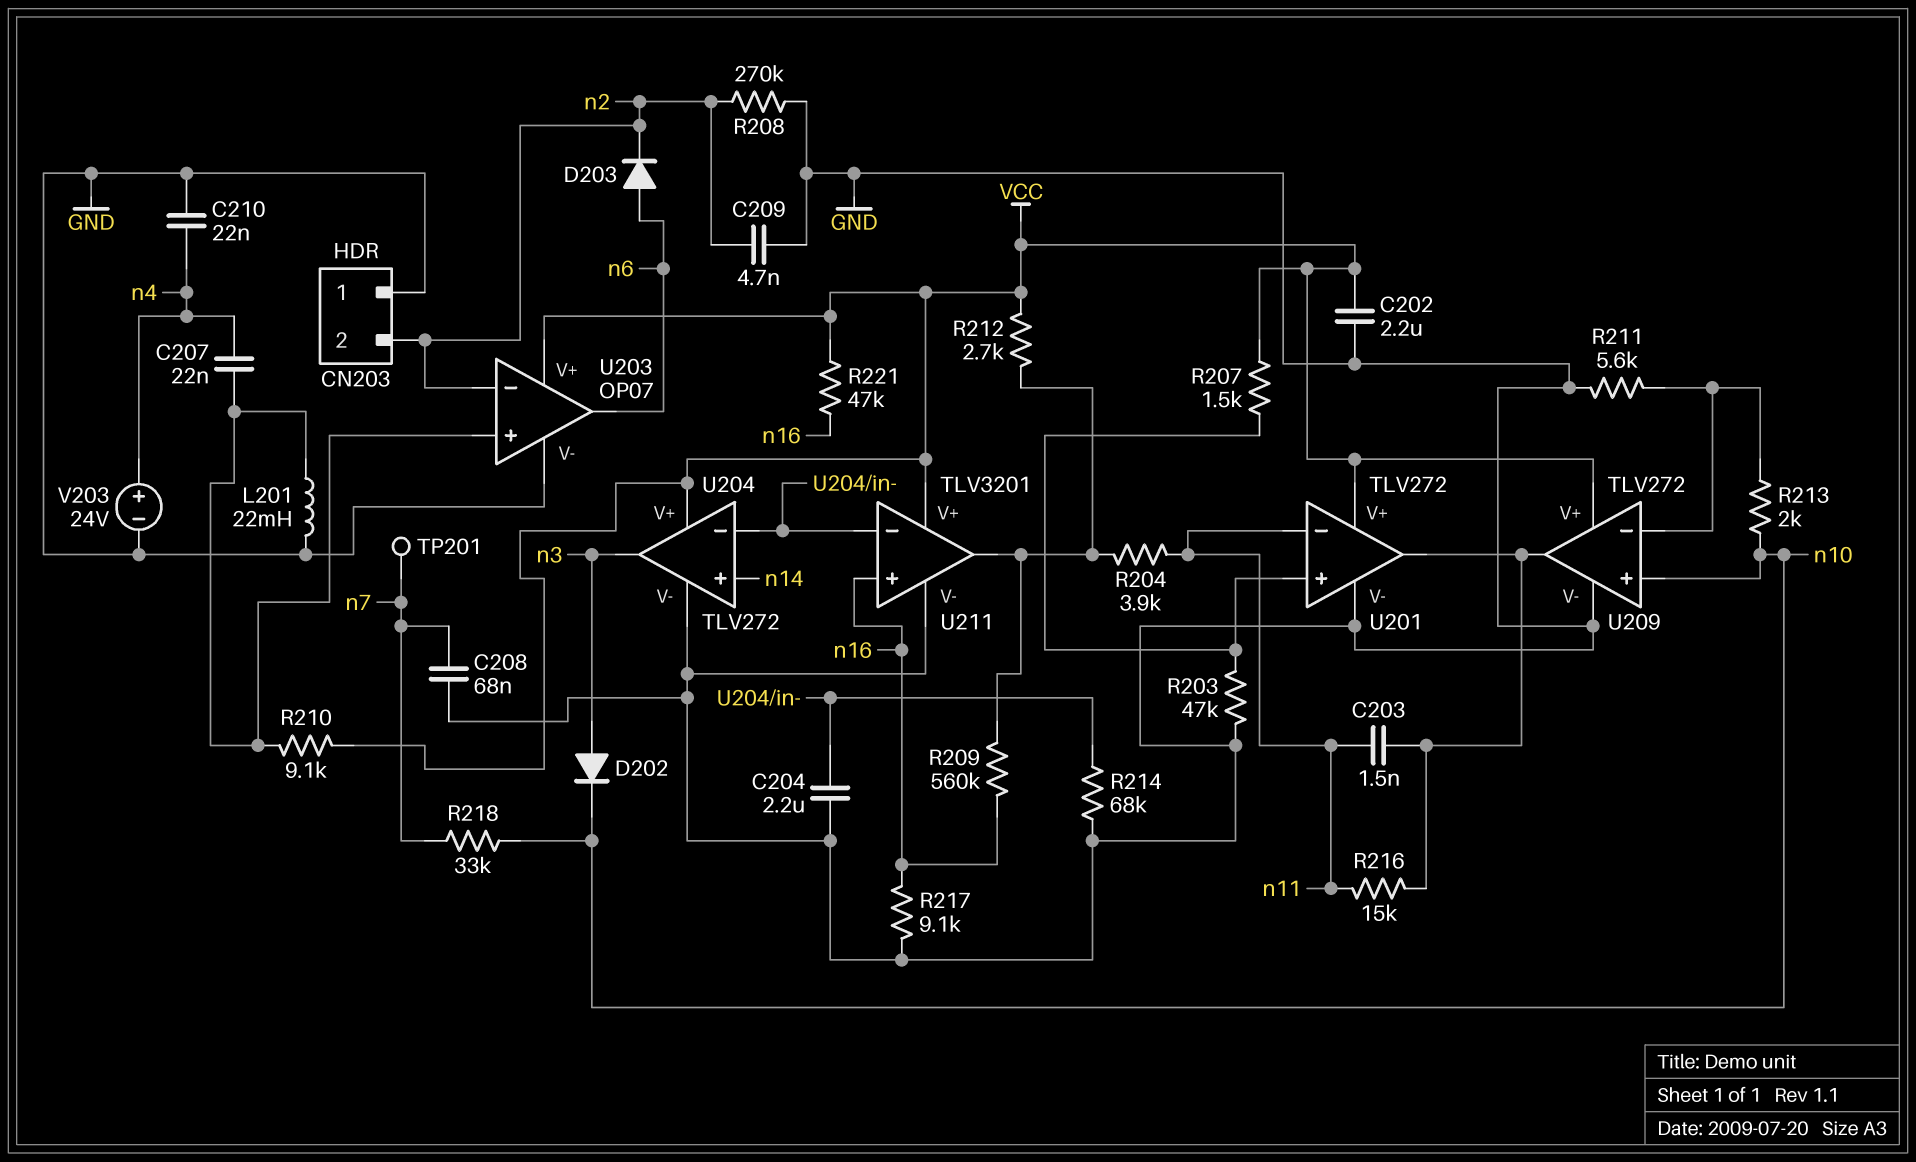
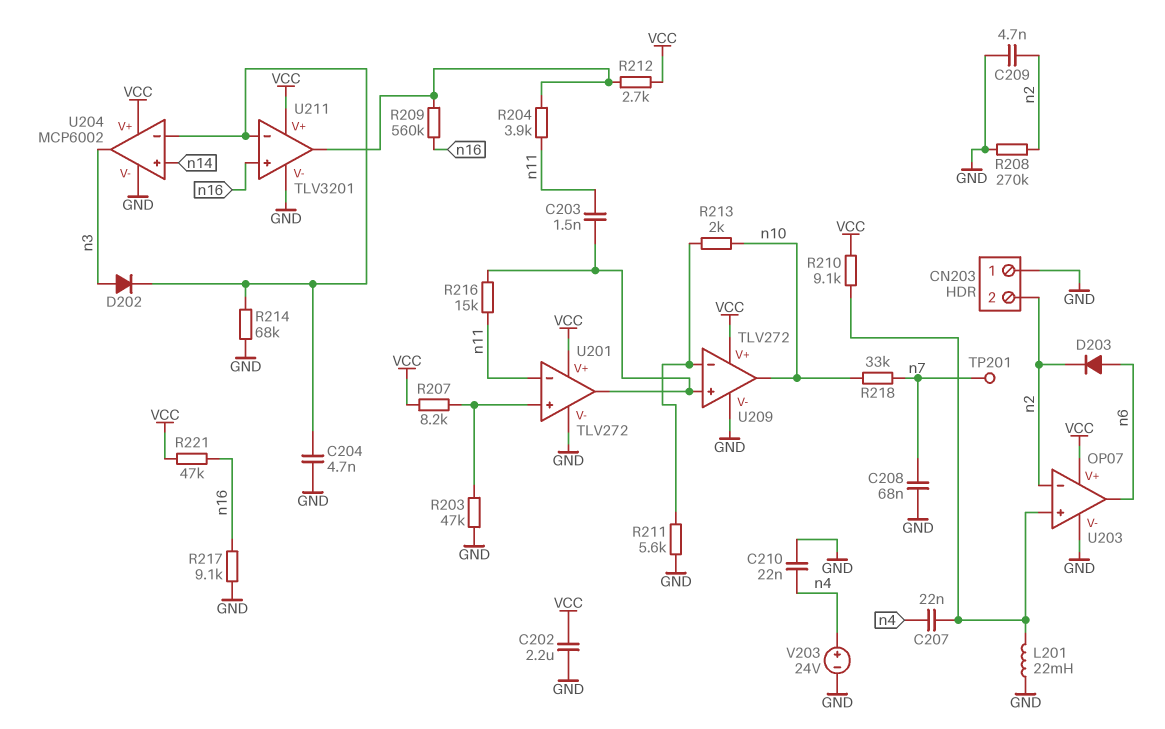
C204: 2.2uF (GND, U204/in-) -> 4.7nF (GND, U204/in-)
D202: diode (A n3, K n10) -> diode (A n3, K U204/in-)
R207: 1.5k (U201/in+, VCC) -> 8.2k (U201/in+, VCC)
U204: TLV272 -> MCP6002
U209 pin in+: n10 -> U201/out
U209 pin out: U201/out -> n10

